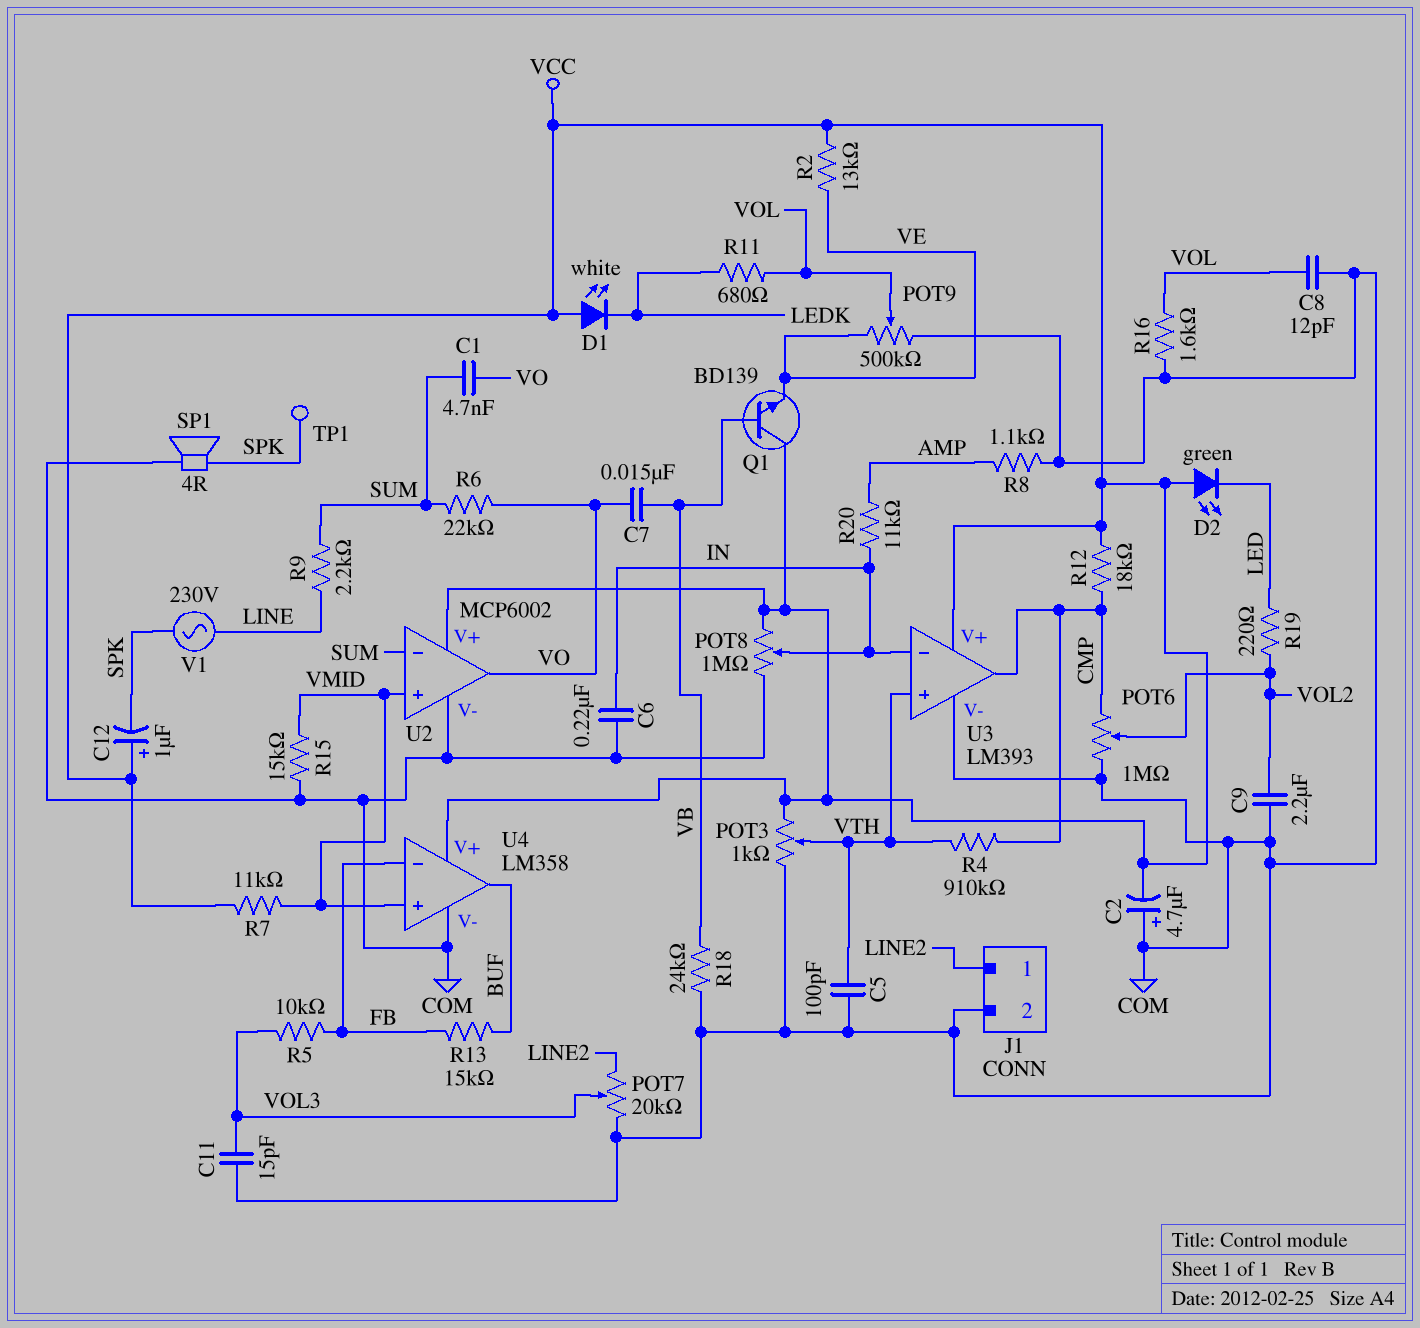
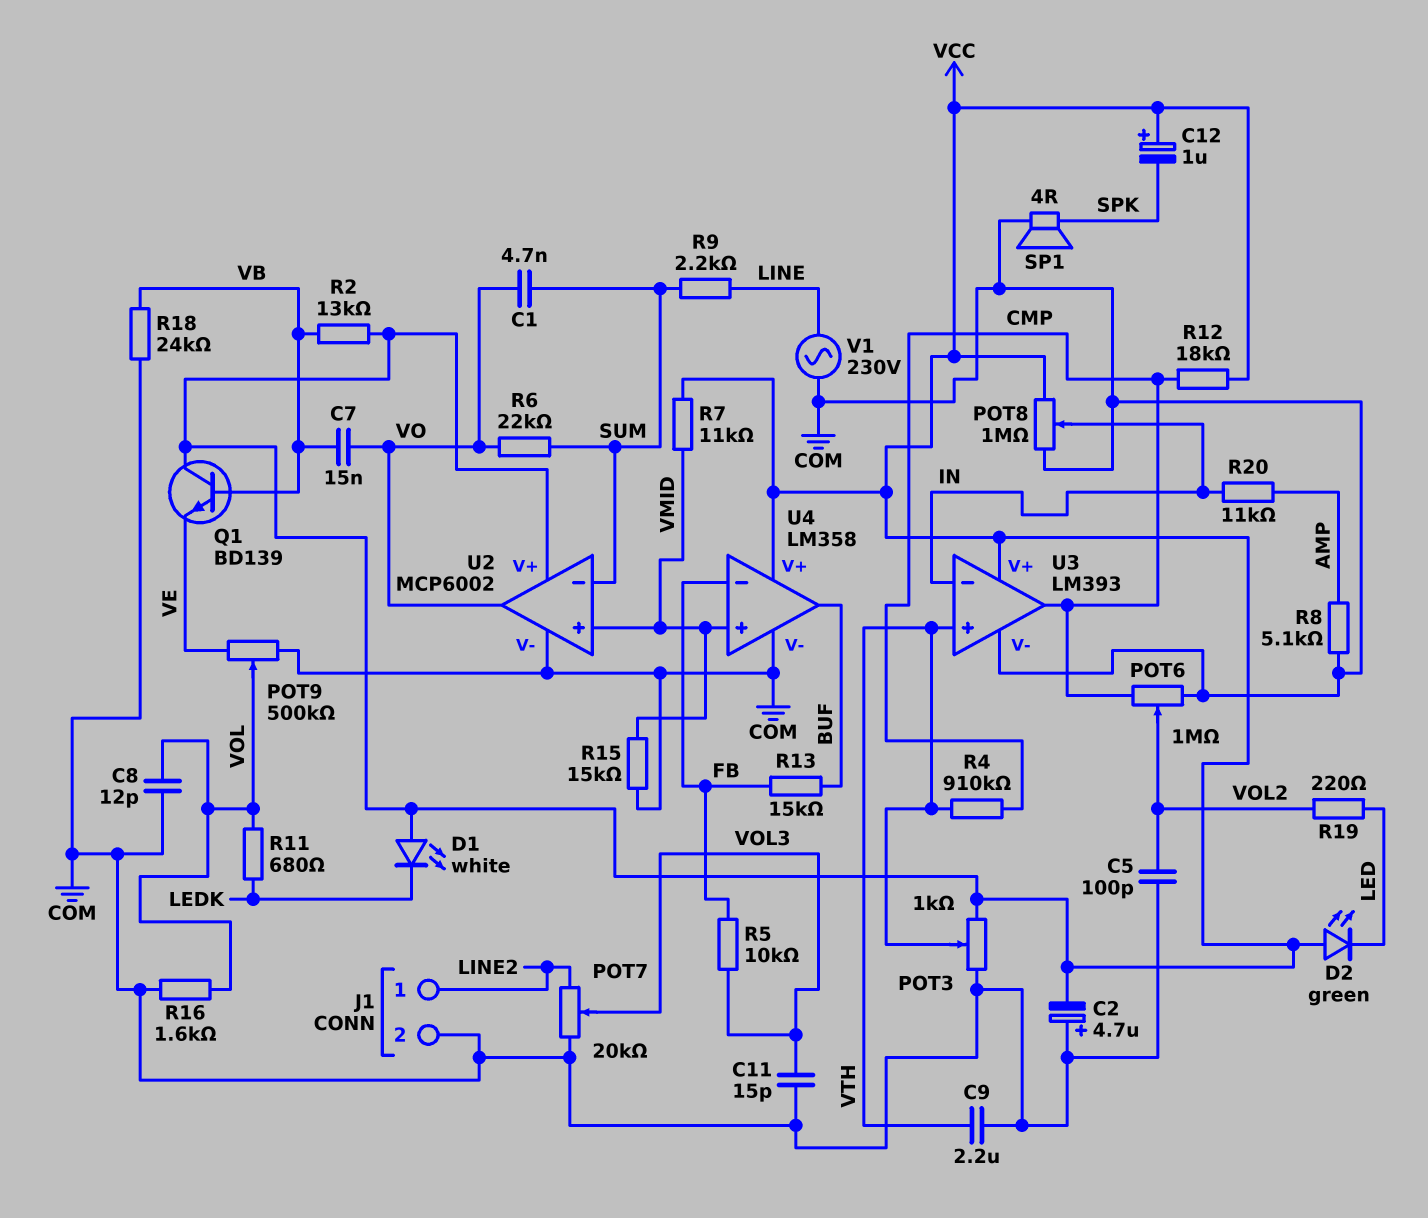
C5: 100pF (COM, VTH) -> 100pF (COM, VOL2)
C6: 220nF (COM, IN) -> none
C9: 2.2uF (COM, VOL2) -> 2.2uF (COM, VTH)
R2: 13k (VCC, VE) -> 13k (VB, VCC)
R8: 1.1k (AMP, COM) -> 5.1k (AMP, COM)
TP1: test point (SPK) -> none
V1: AC 230V (LINE, SPK) -> AC 230V (COM, LINE)

